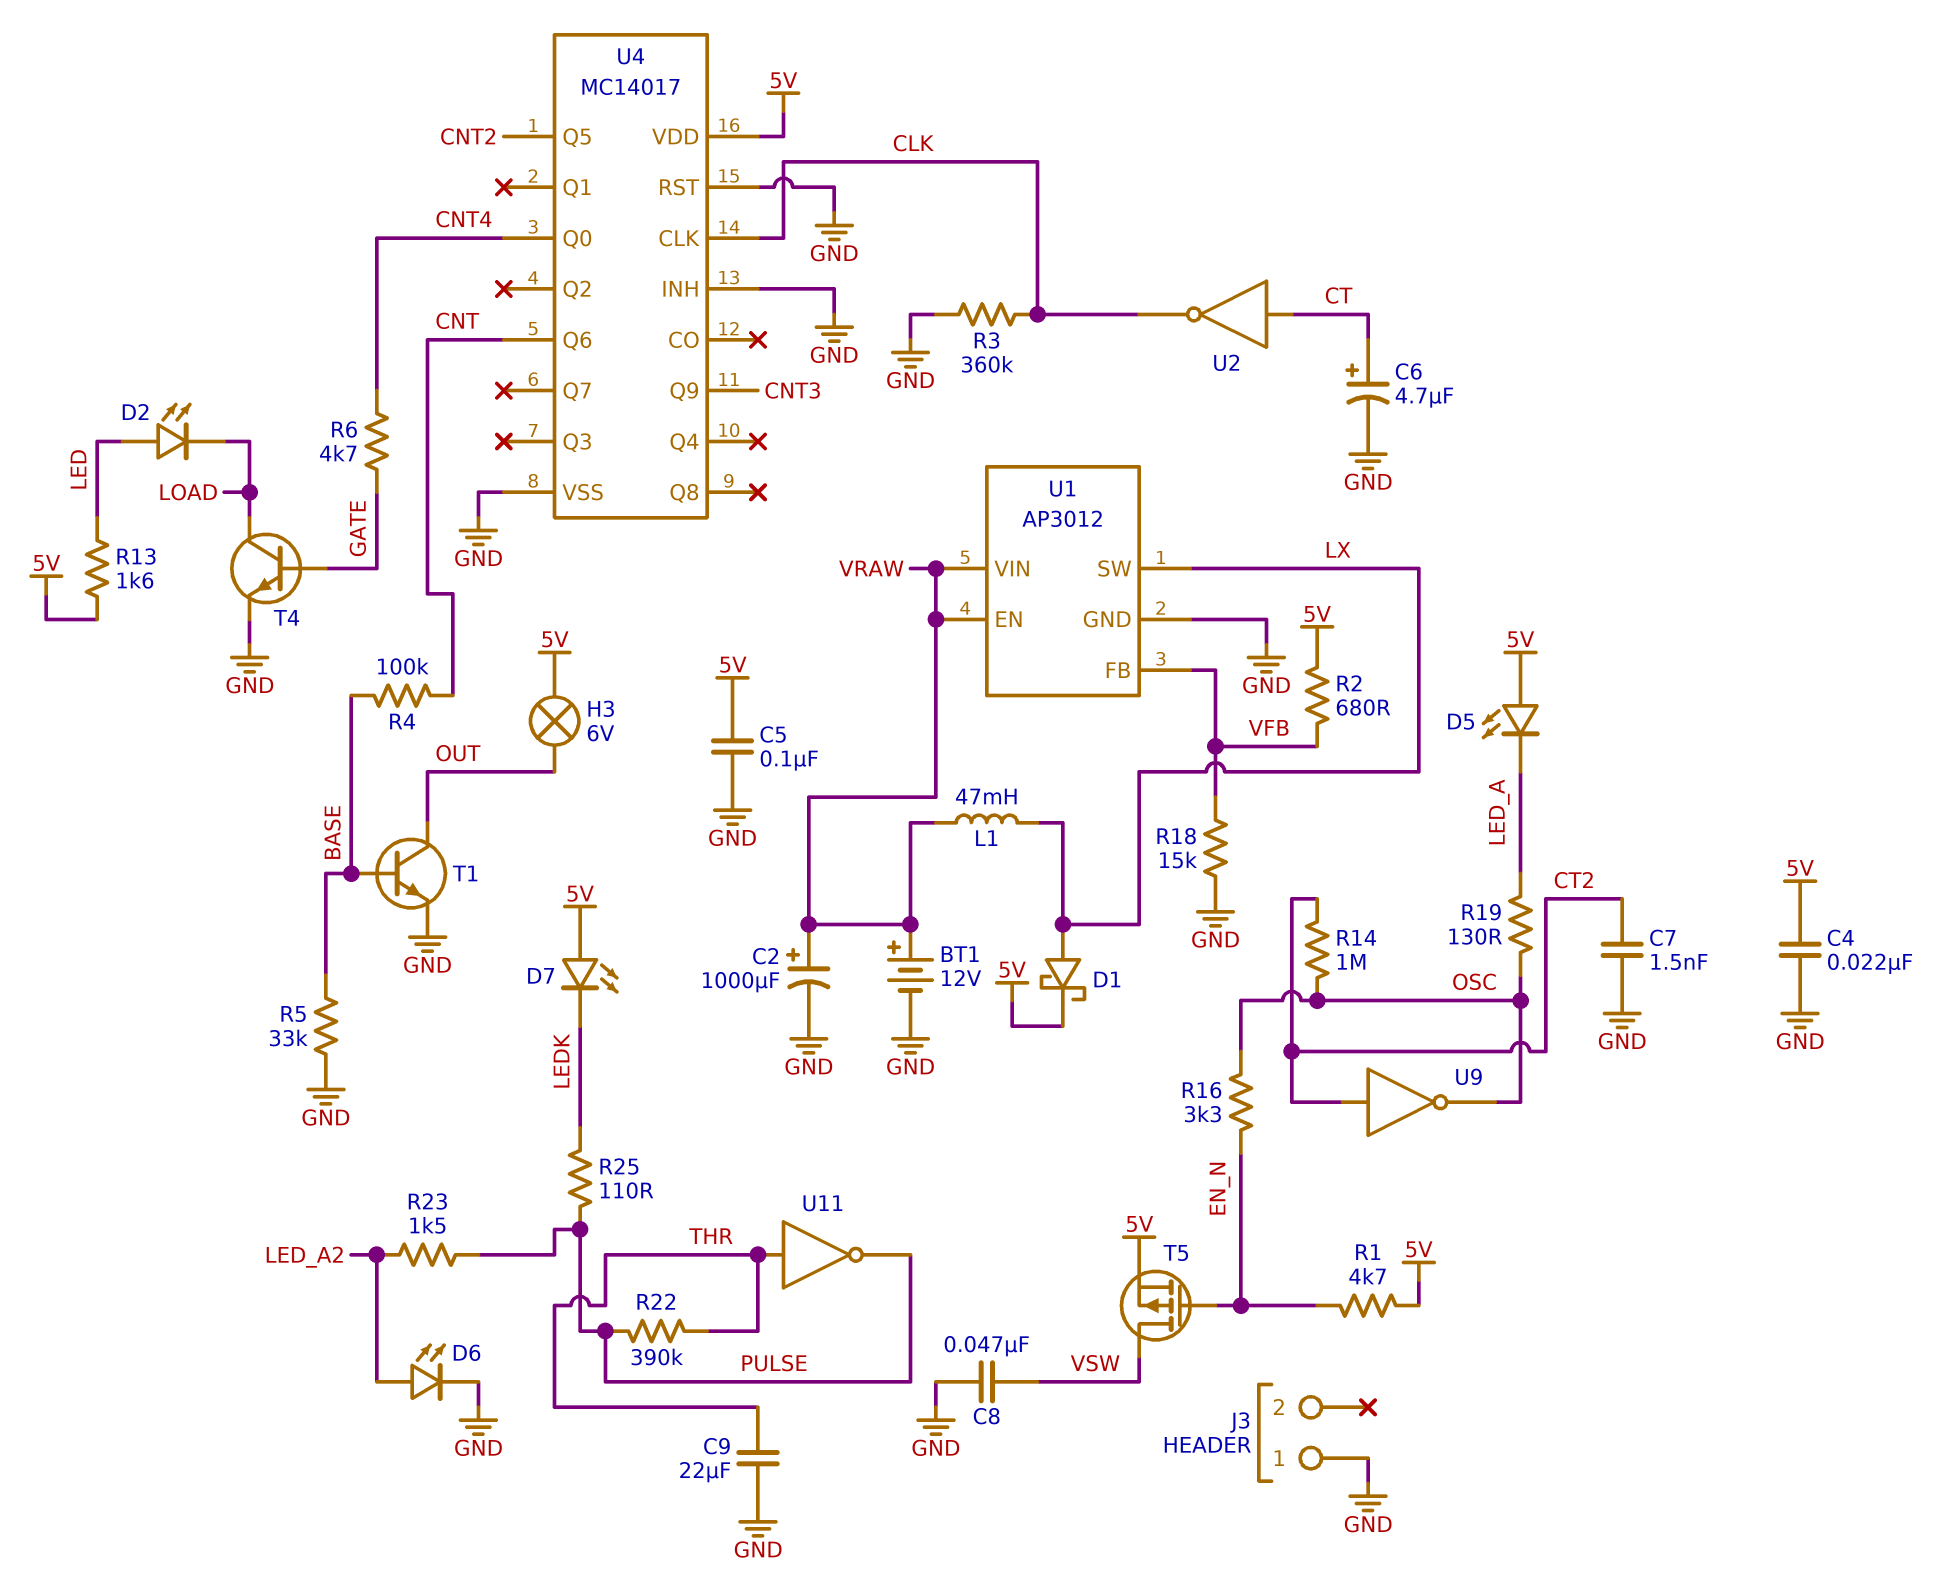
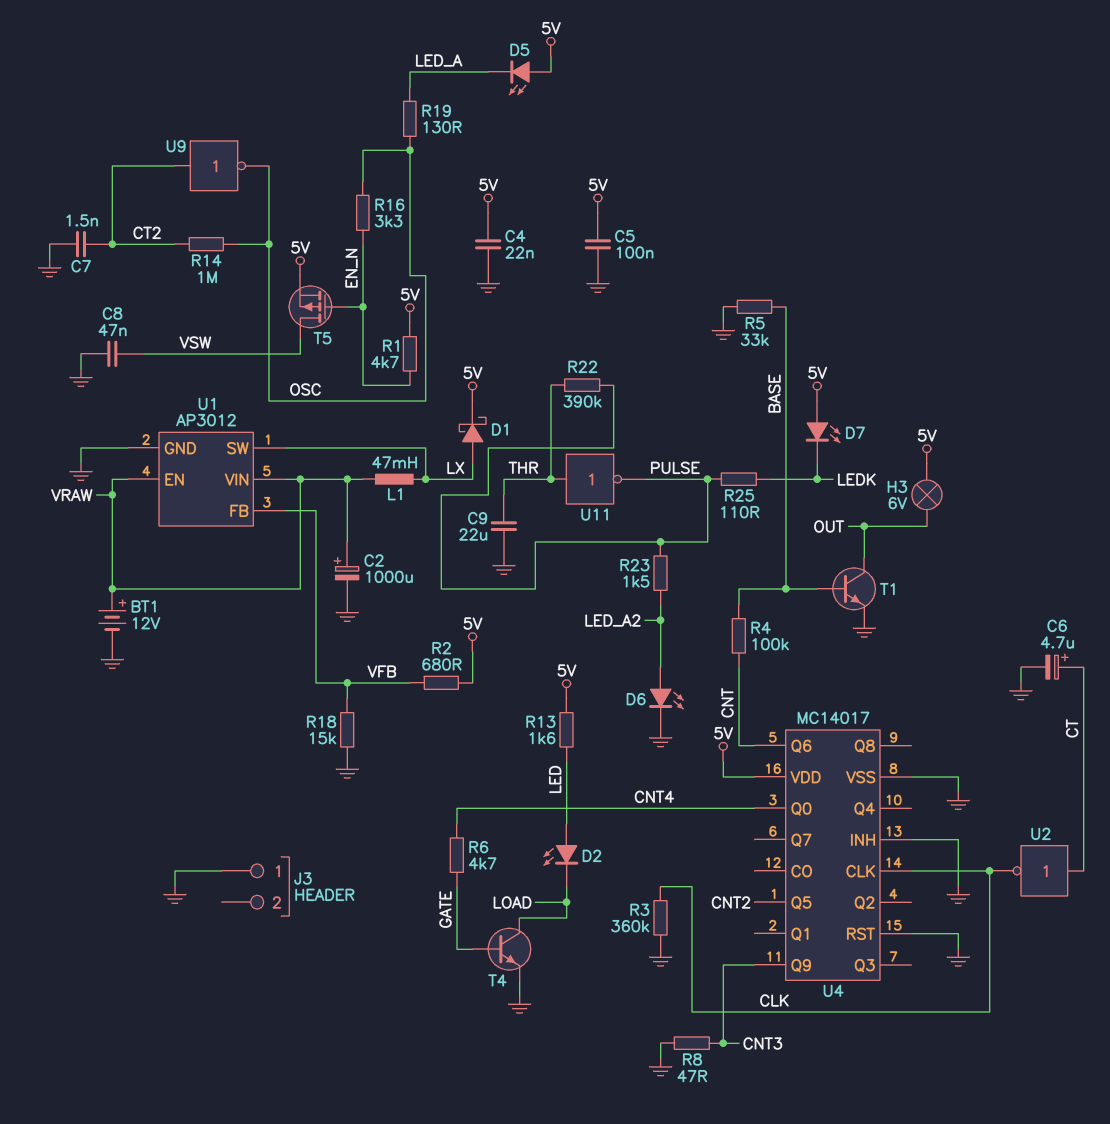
R8: none -> 47 (CNT3, GND)

